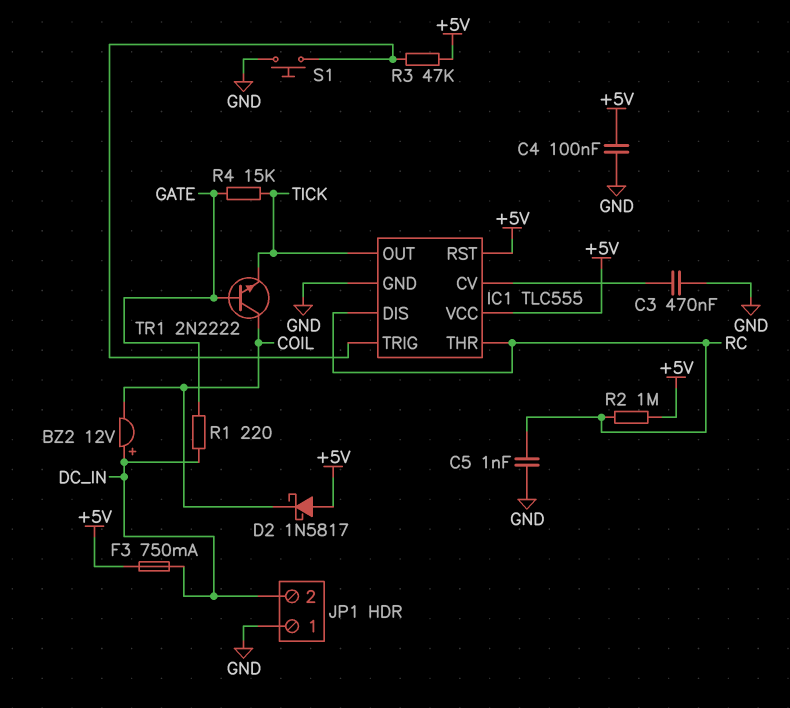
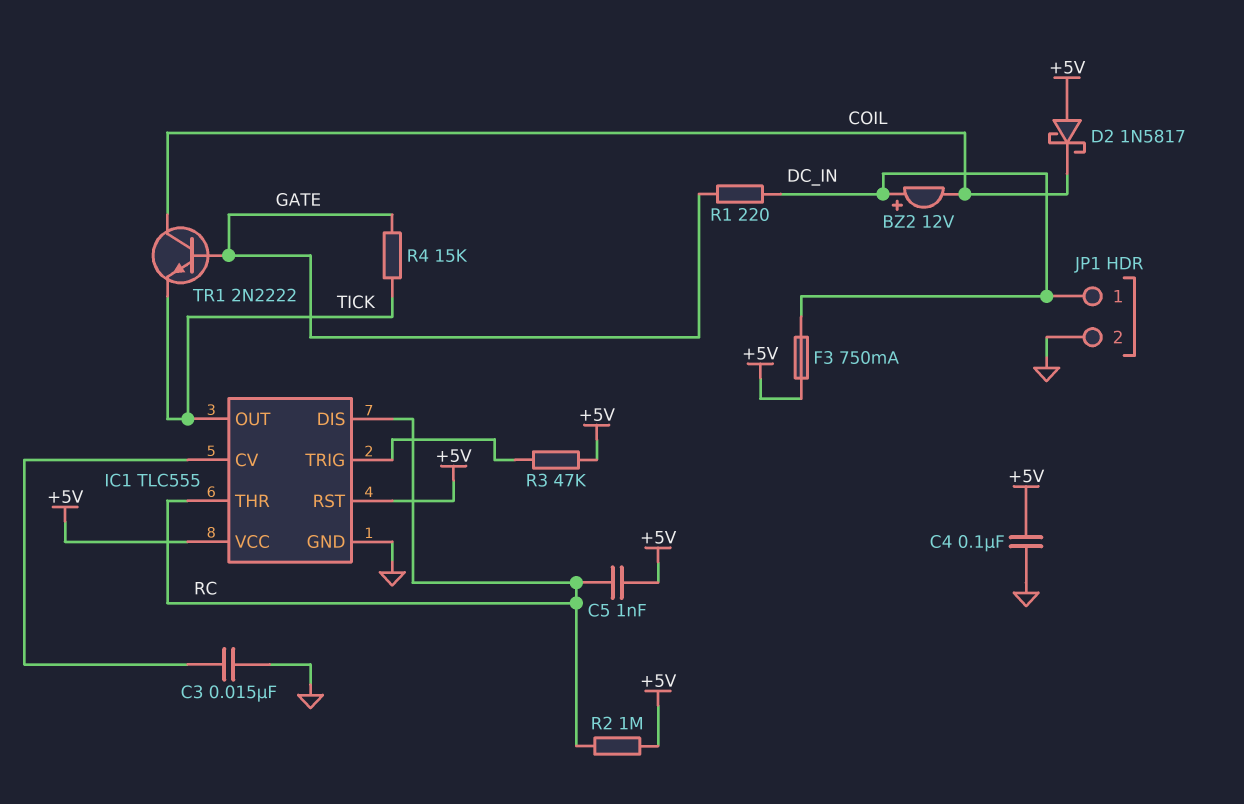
C3: 470nF (GND, IC1/CV) -> 15nF (GND, IC1/CV)
C5: 1nF (GND, RC) -> 1nF (+5V, RC)
JP1 pin 1: GND -> DC_IN
JP1 pin 2: DC_IN -> GND
S1: button (GND, IC1/TRIG) -> none

